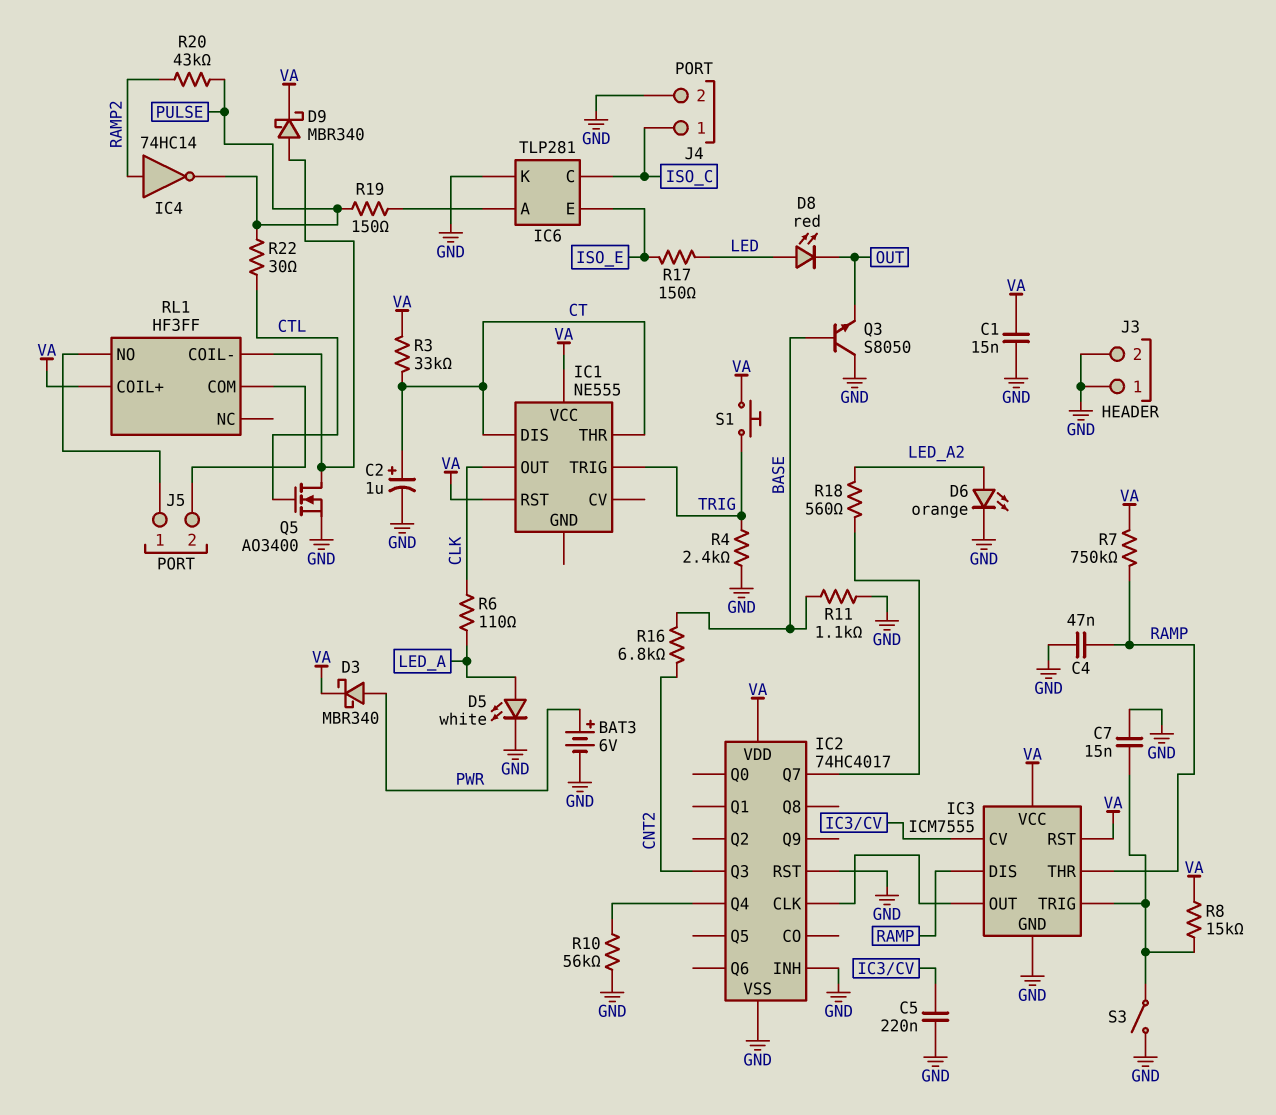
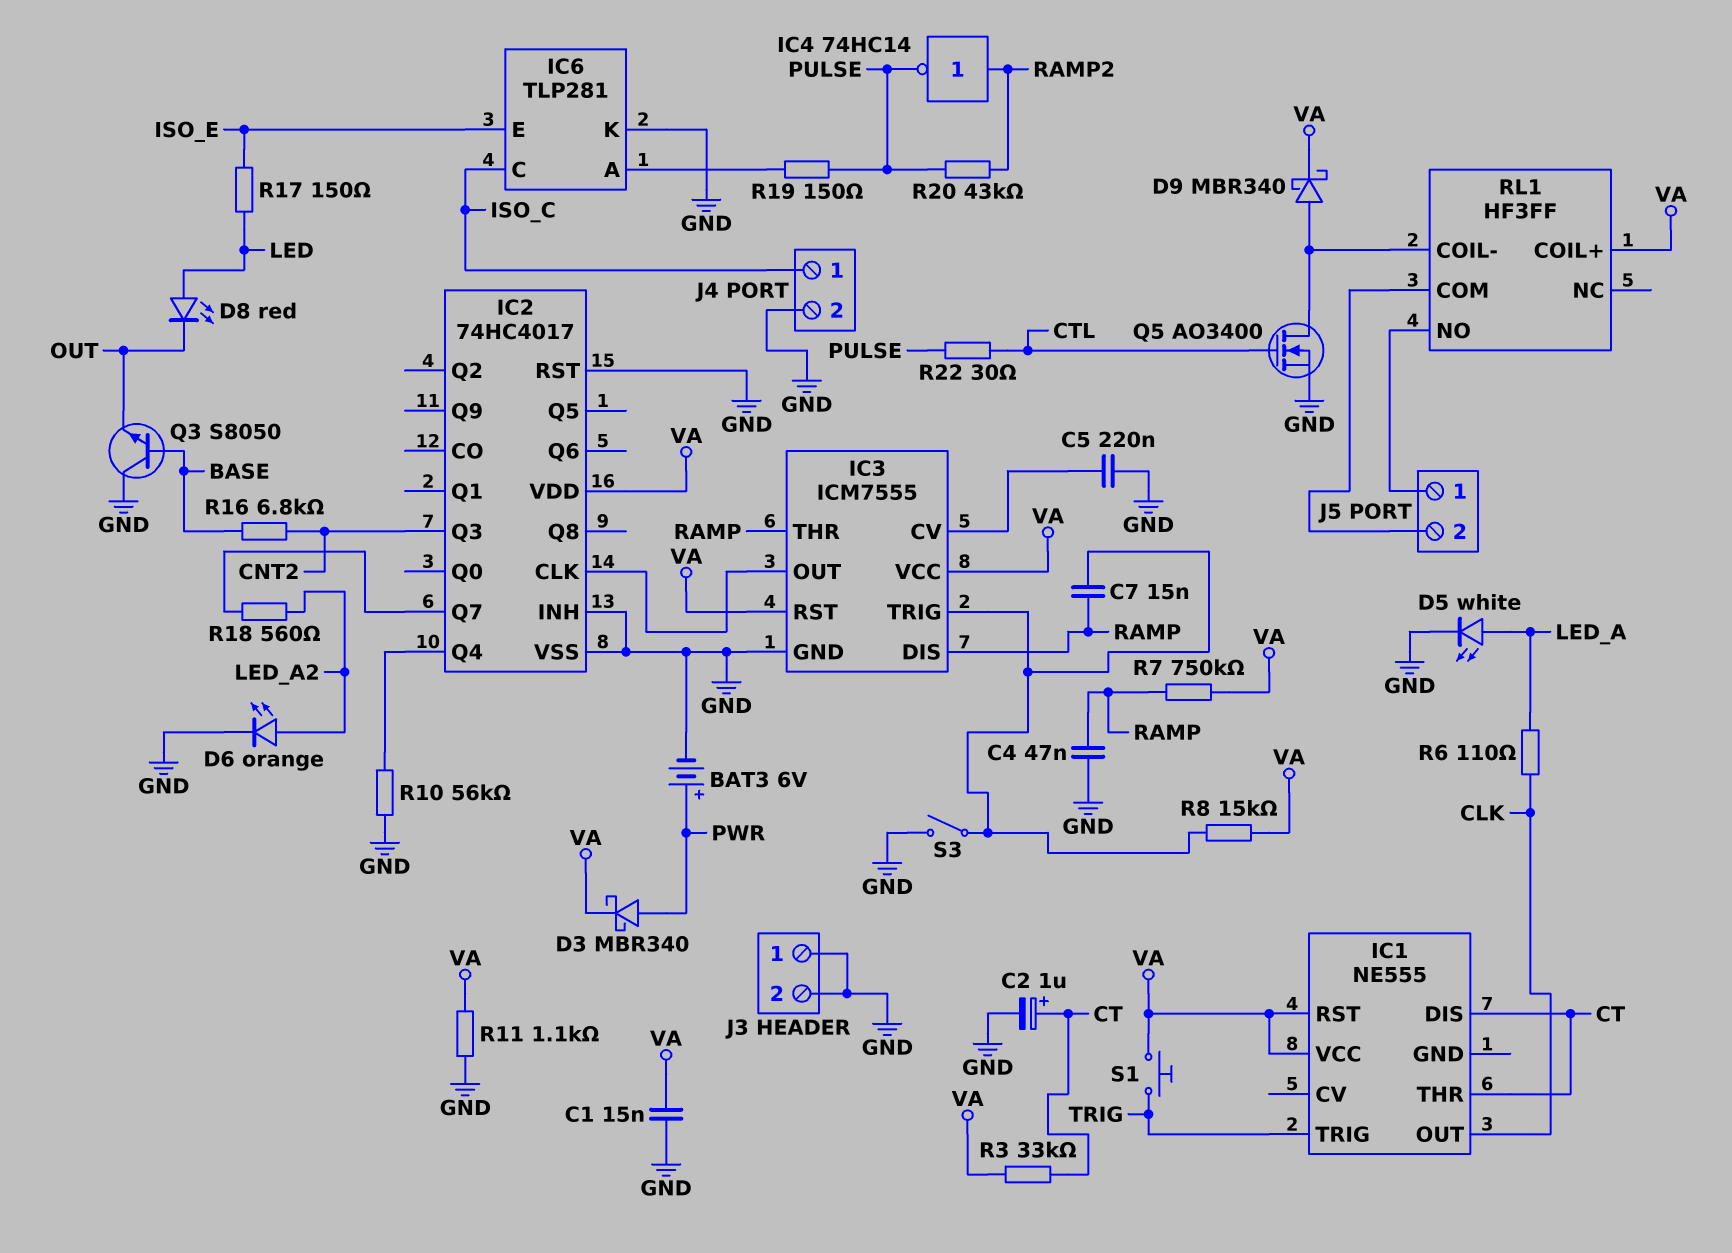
C7: 15nF (GND, IC3/TRIG) -> 15nF (IC3/TRIG, RAMP)
R4: 2.4k (GND, TRIG) -> none
R11: 1.1k (BASE, GND) -> 1.1k (GND, VA)

